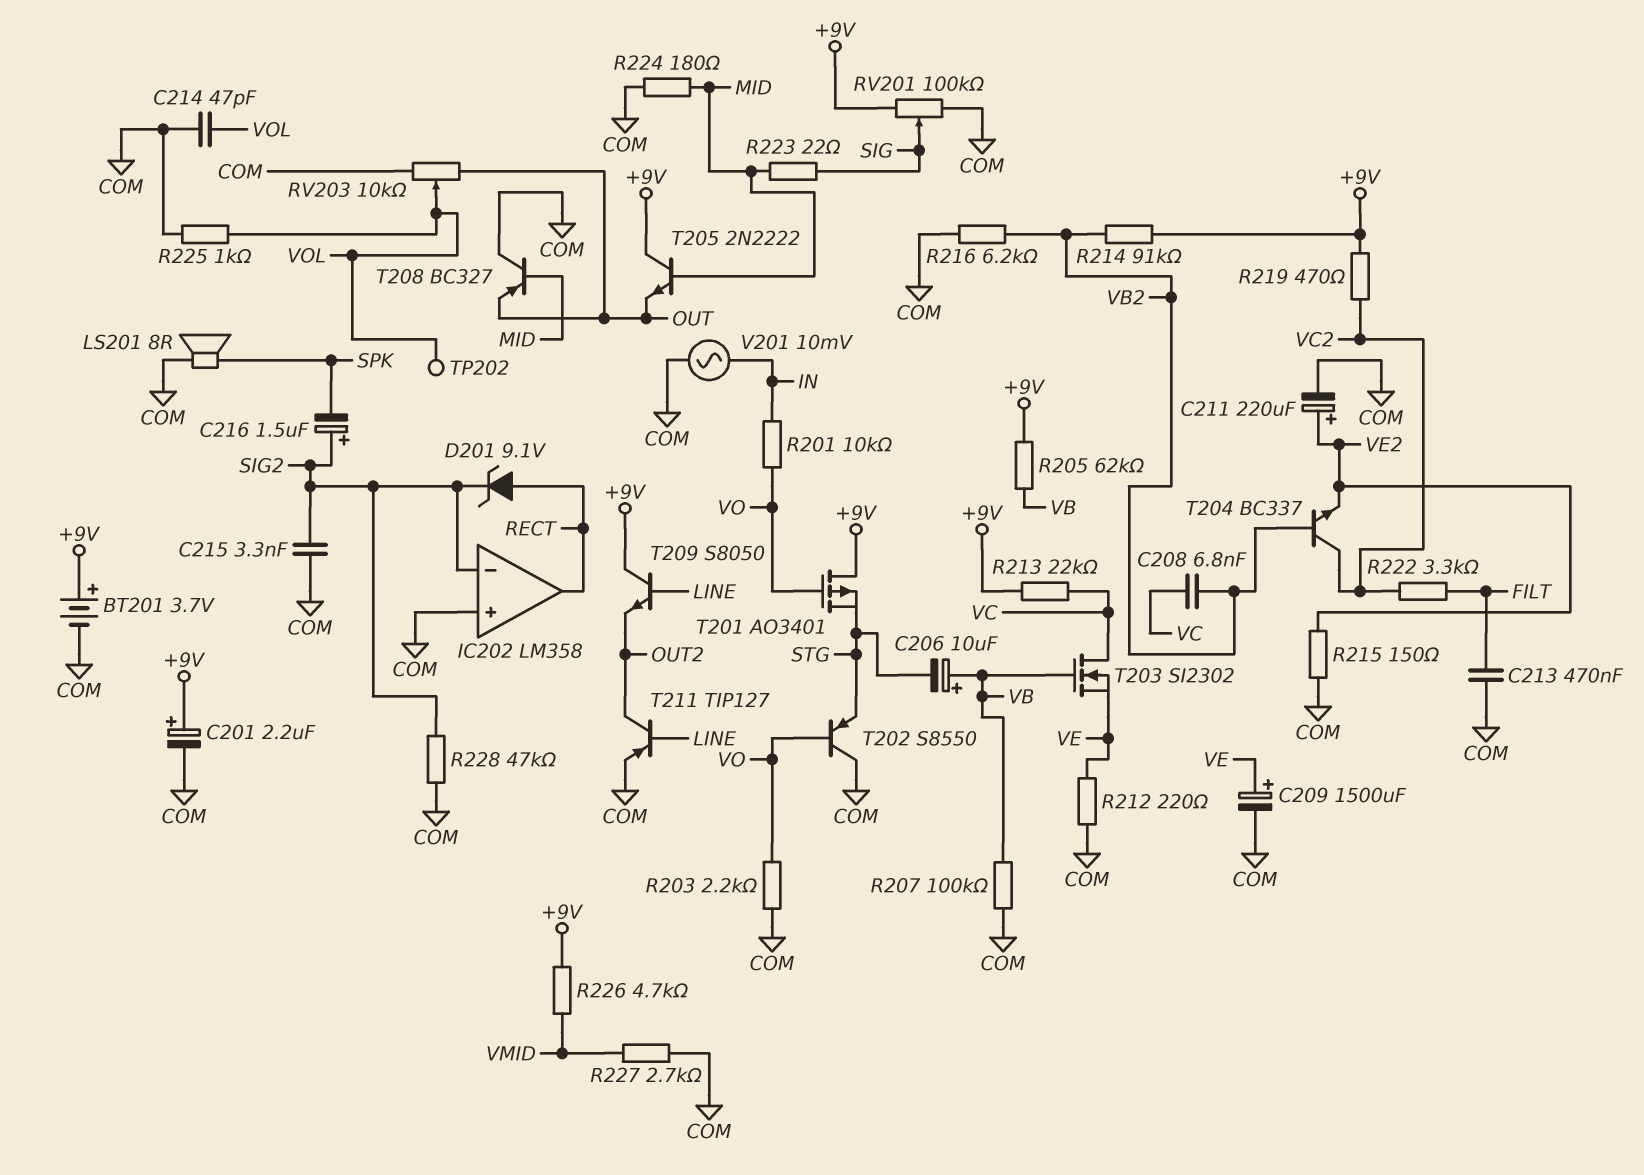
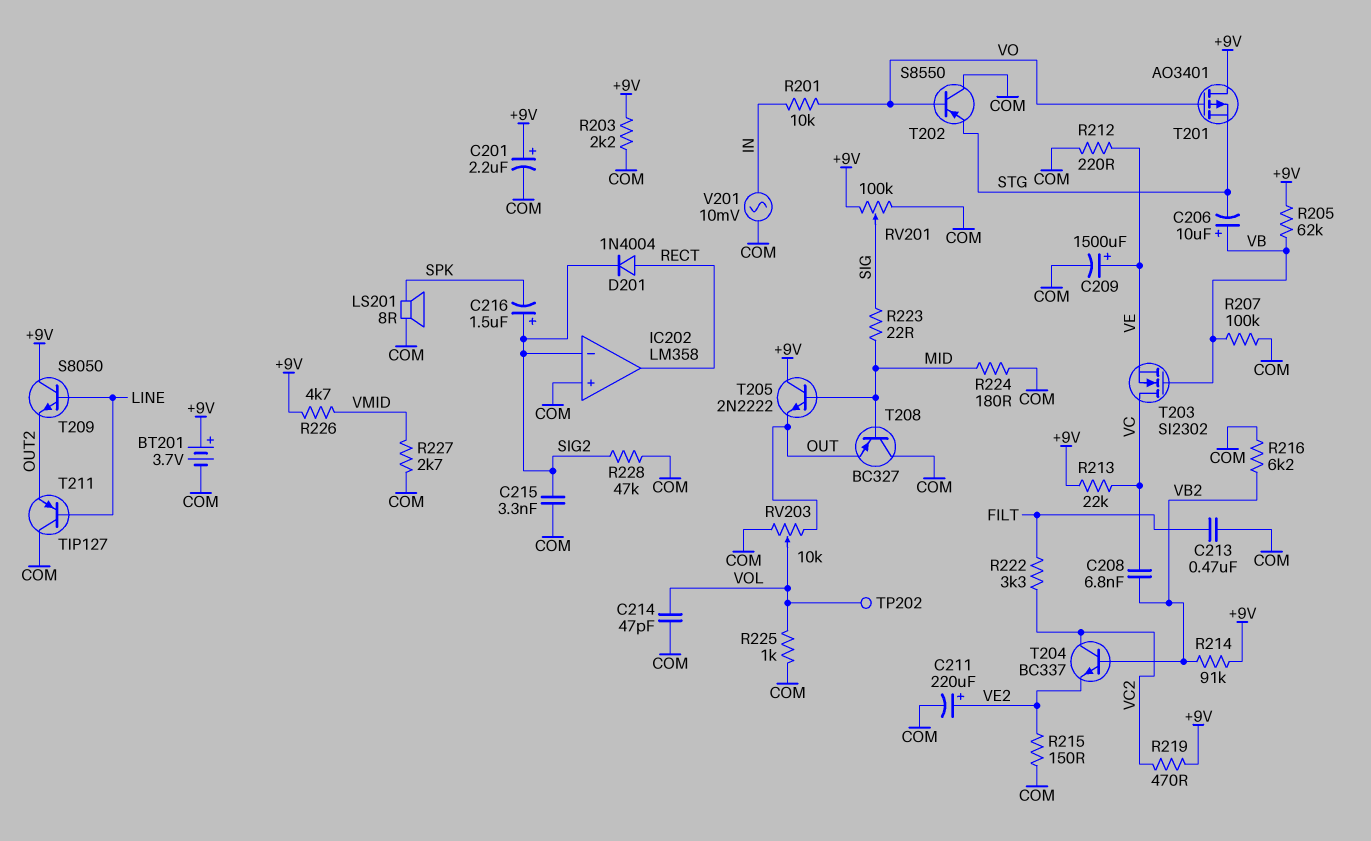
D201: zener 9.1V (A RECT, K SIG2) -> diode 1N4004 (A RECT, K SIG2)
R203: 2.2k (COM, VO) -> 2.2k (+9V, COM)
T211: PNP TIP127 (B LINE, C OUT2, E COM) -> PNP TIP127 (B LINE, C COM, E OUT2)

